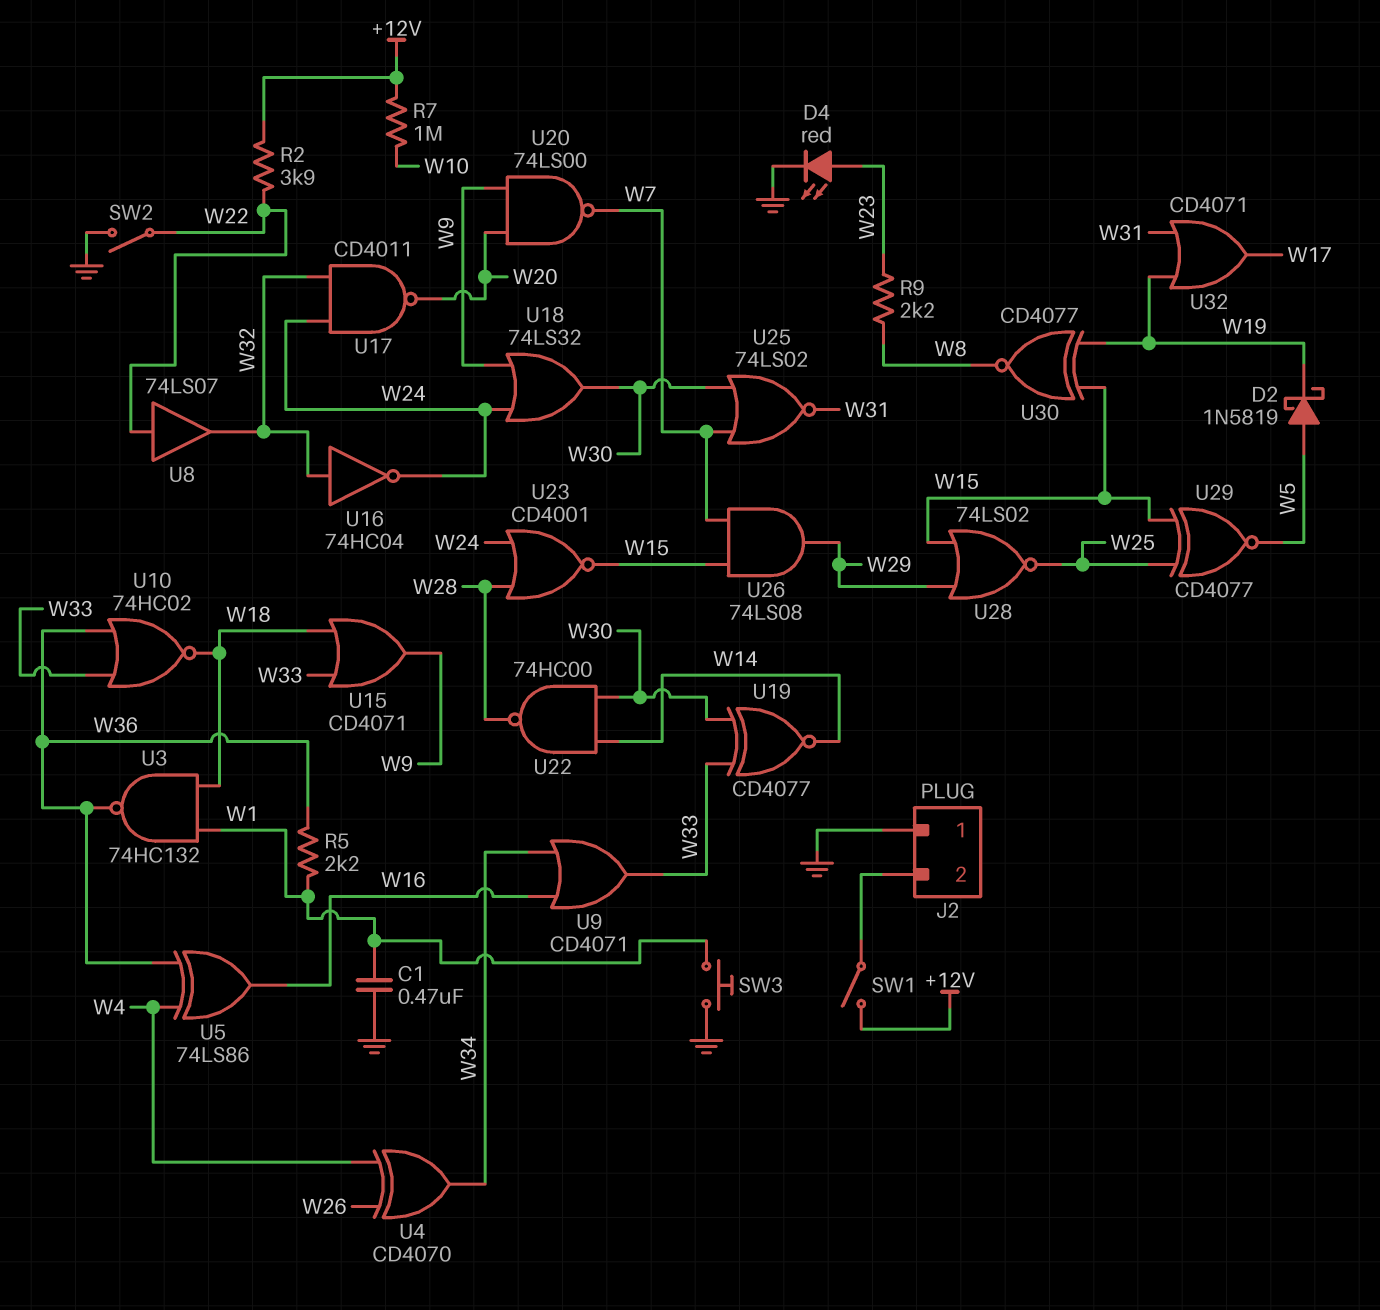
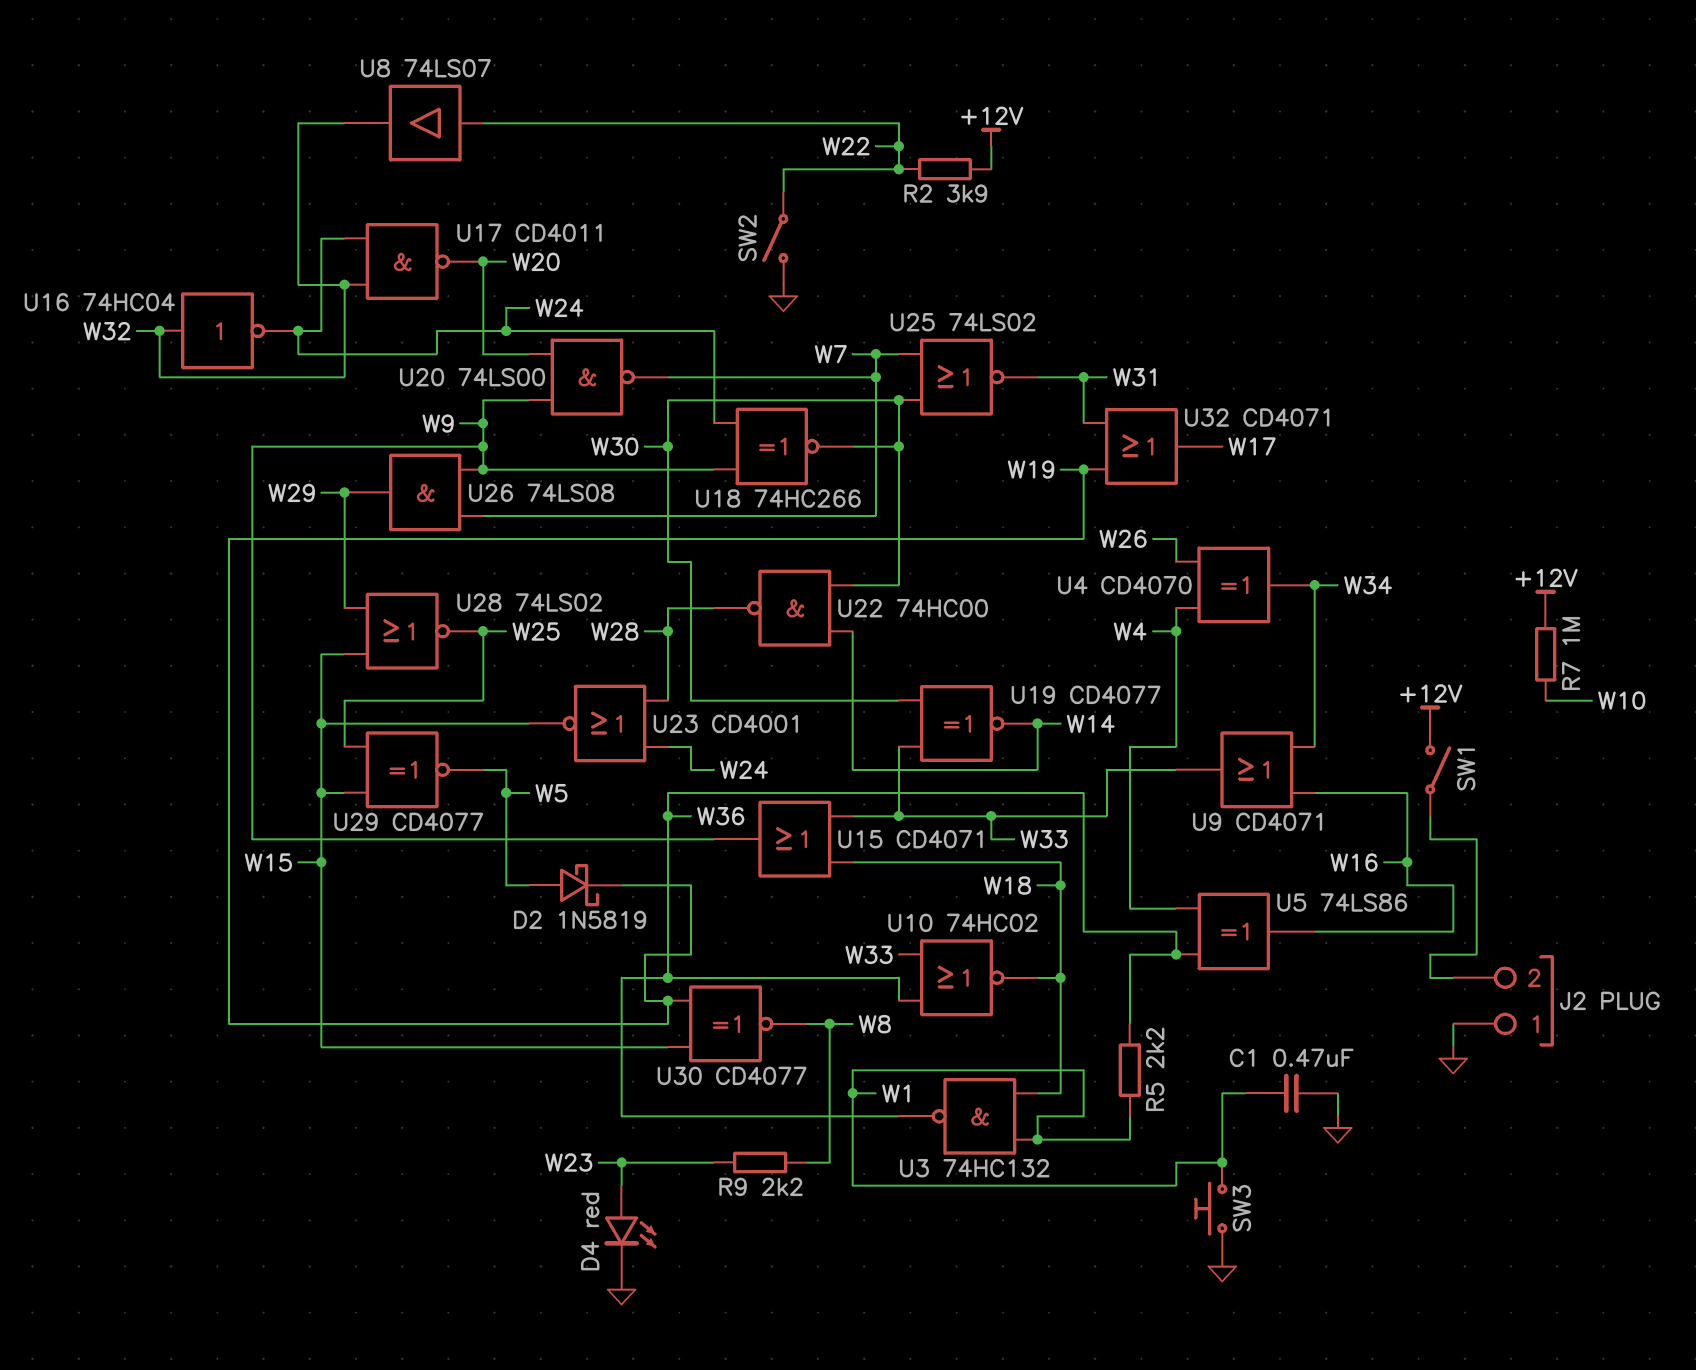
U18: OR 74LS32 (in W9, in W24, out W30) -> XNOR 74HC266 (in W9, in W24, out W30)
U26: AND 74LS08 (in W7, in W15, out W29) -> AND 74LS08 (in W7, in W9, out W29)

